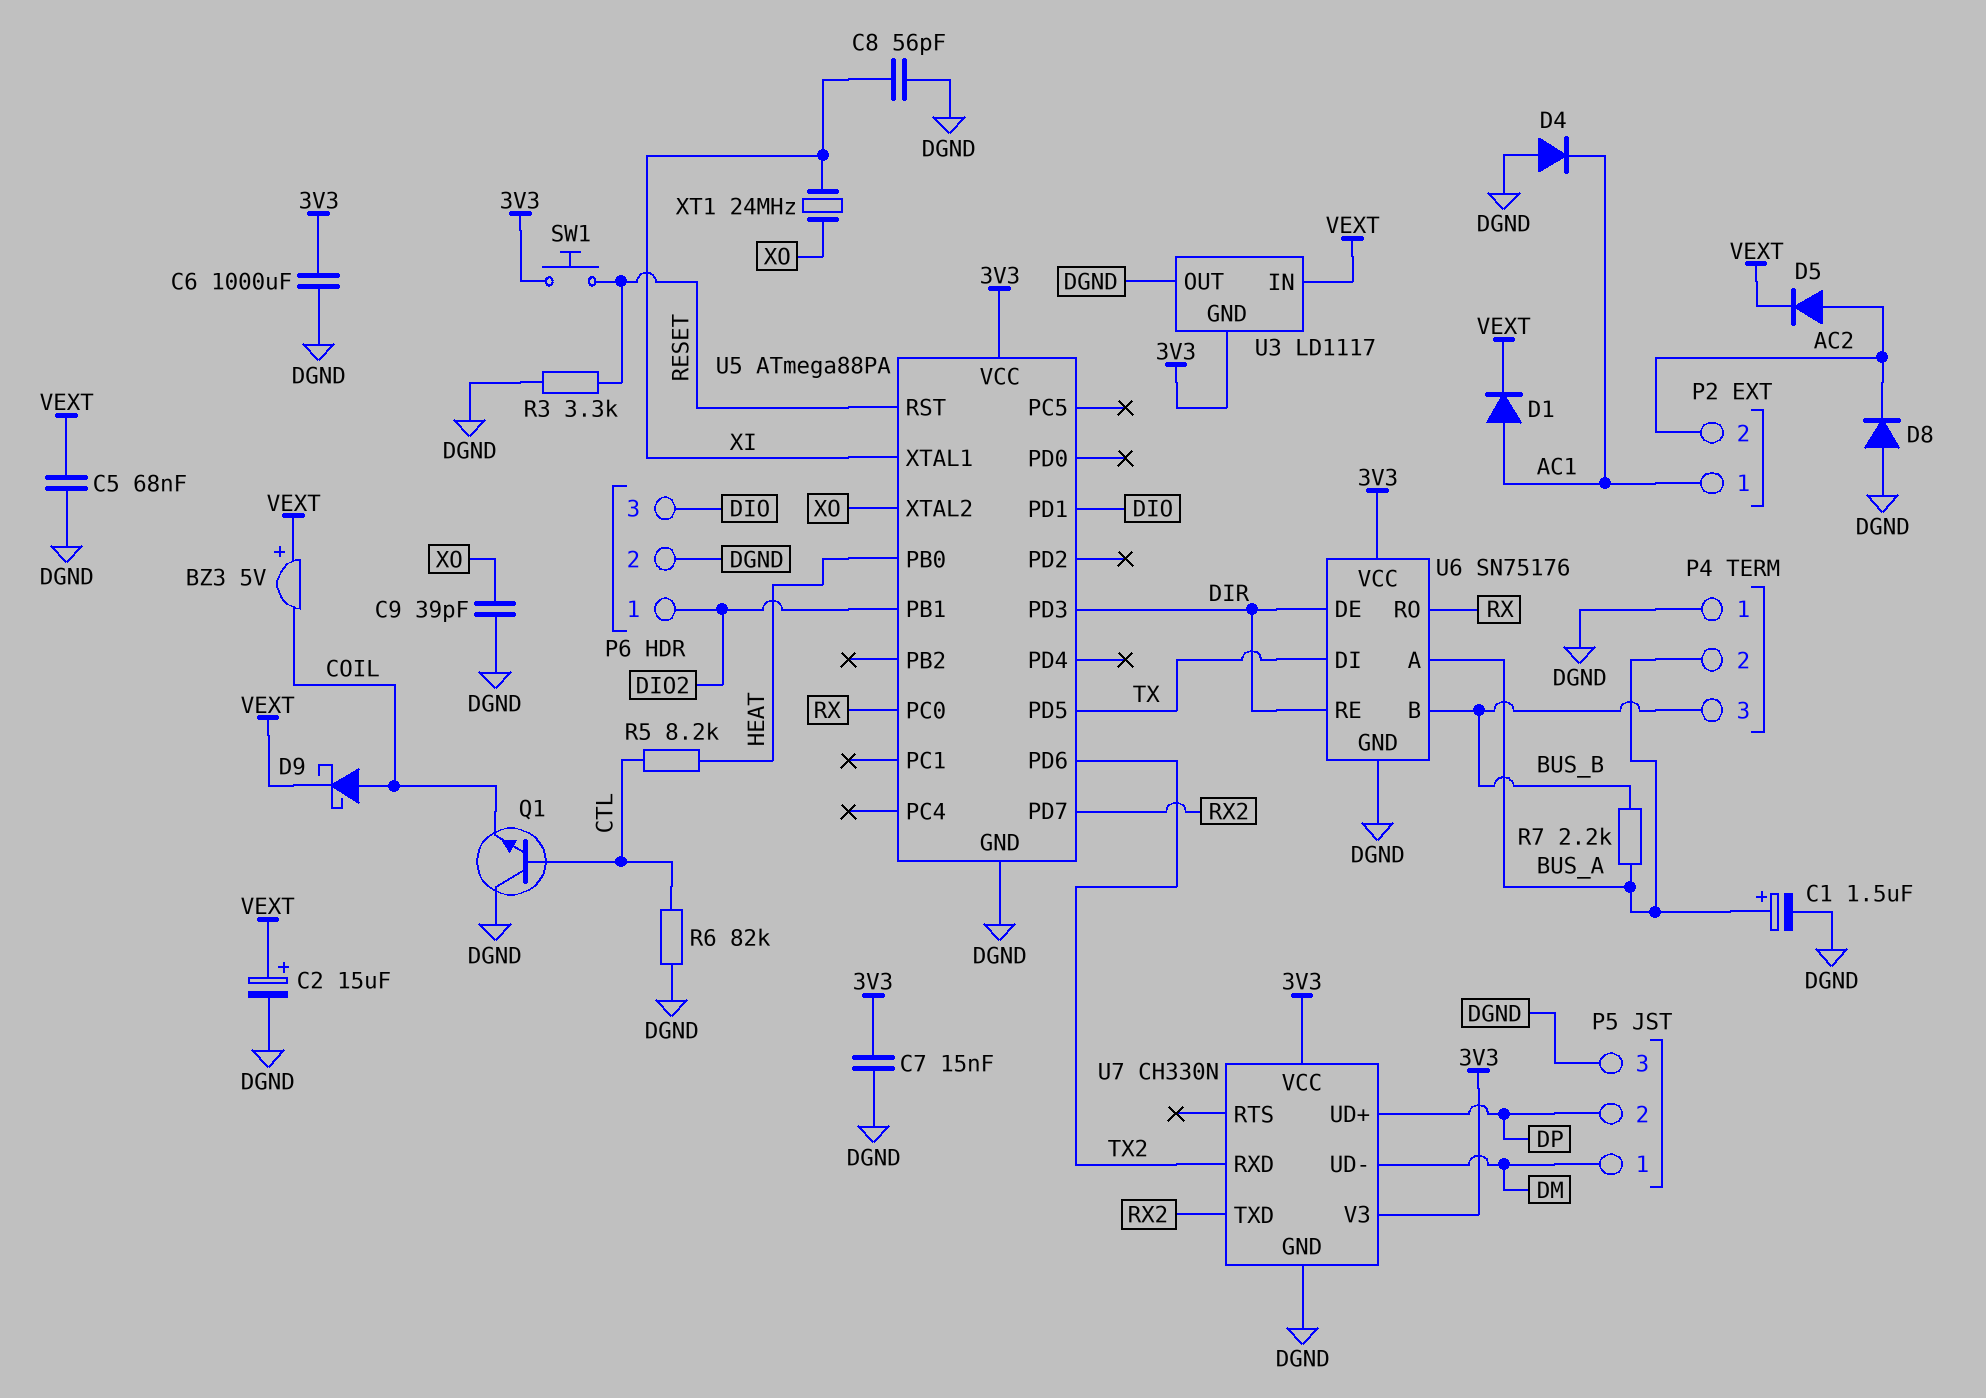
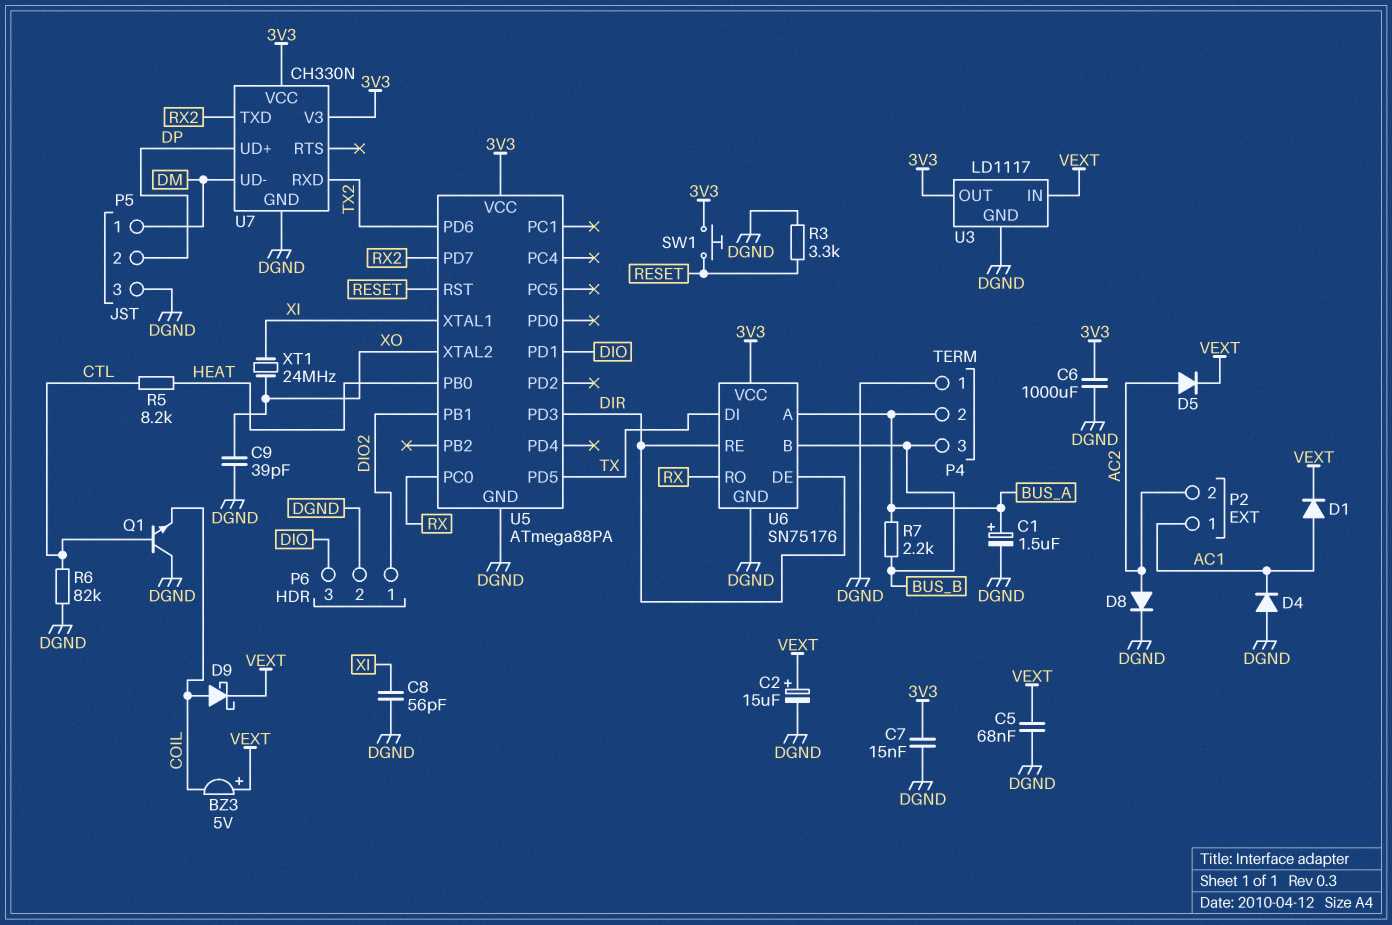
D8: diode (A DGND, K AC2) -> diode (A AC2, K DGND)
U3 pin GND: 3V3 -> DGND
U3 pin OUT: DGND -> 3V3

